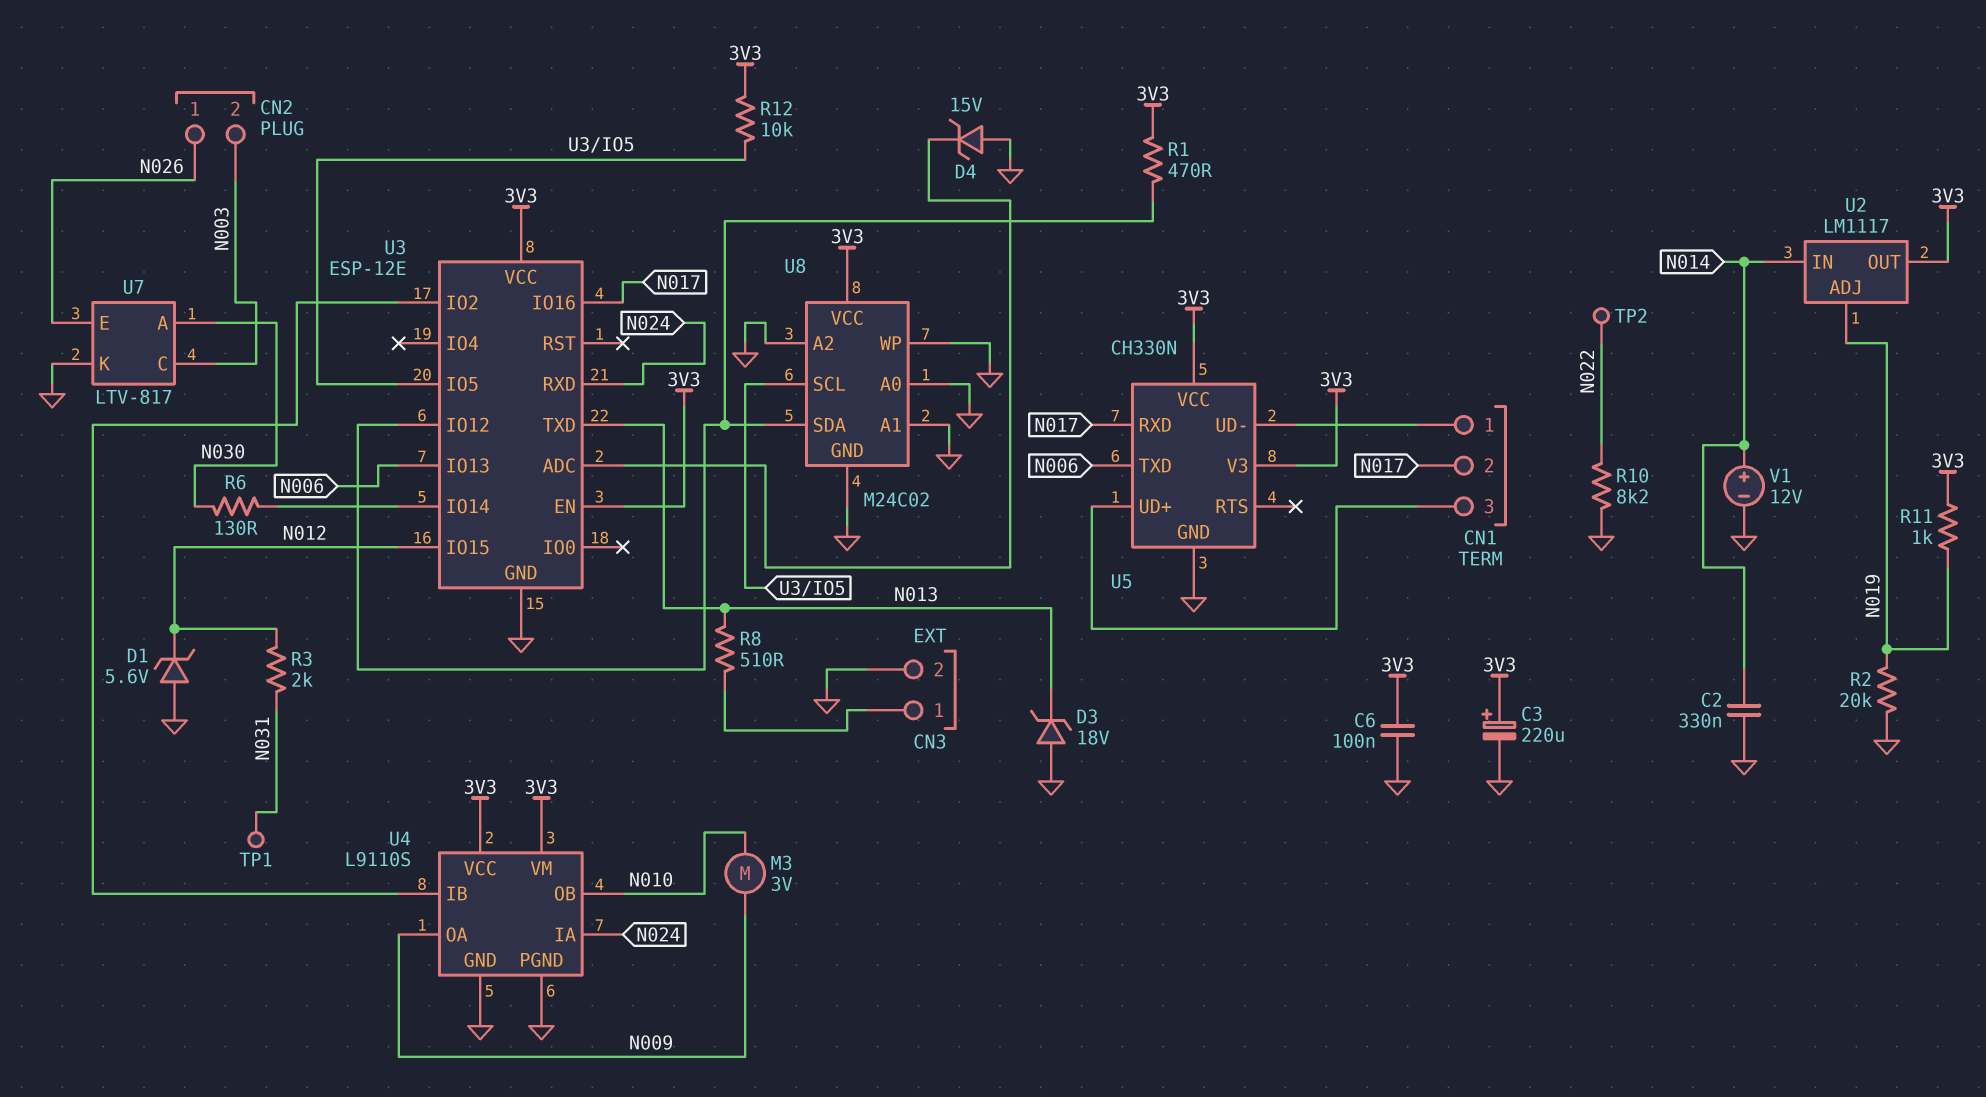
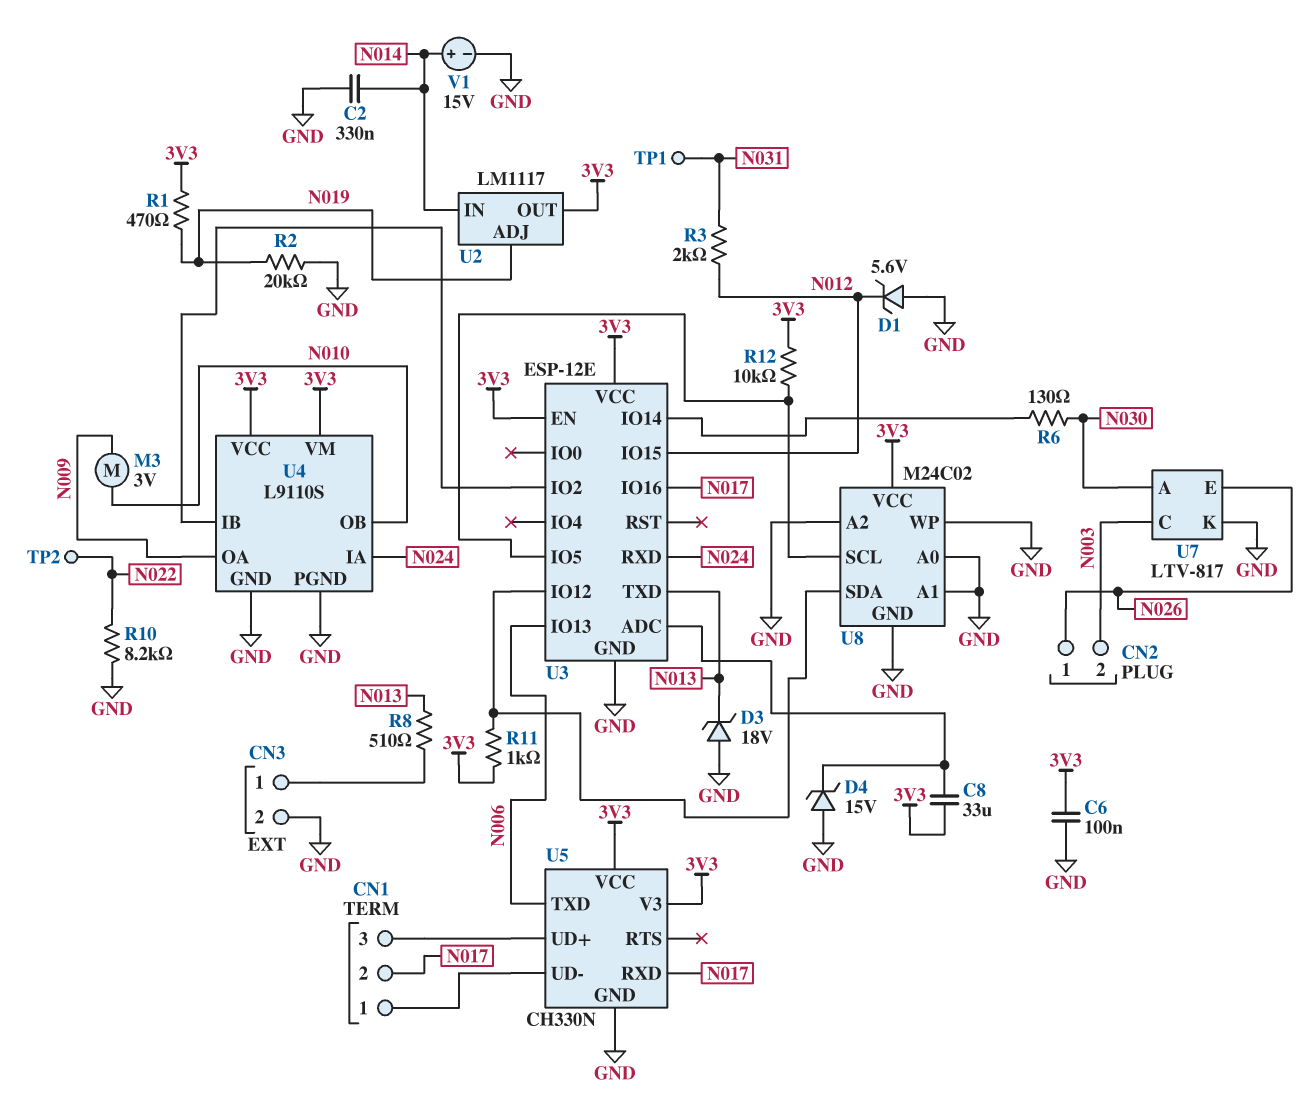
C3: 220uF (plus 3V3, minus GND) -> none
C8: none -> 33uF (3V3, U3/ADC)
R1: 470 (3V3, U3/IO12) -> 470 (3V3, N019)
R11: 1k (3V3, N019) -> 1k (3V3, U3/IO12)
V1: 12V (plus N014, minus GND) -> 15V (plus N014, minus GND)

